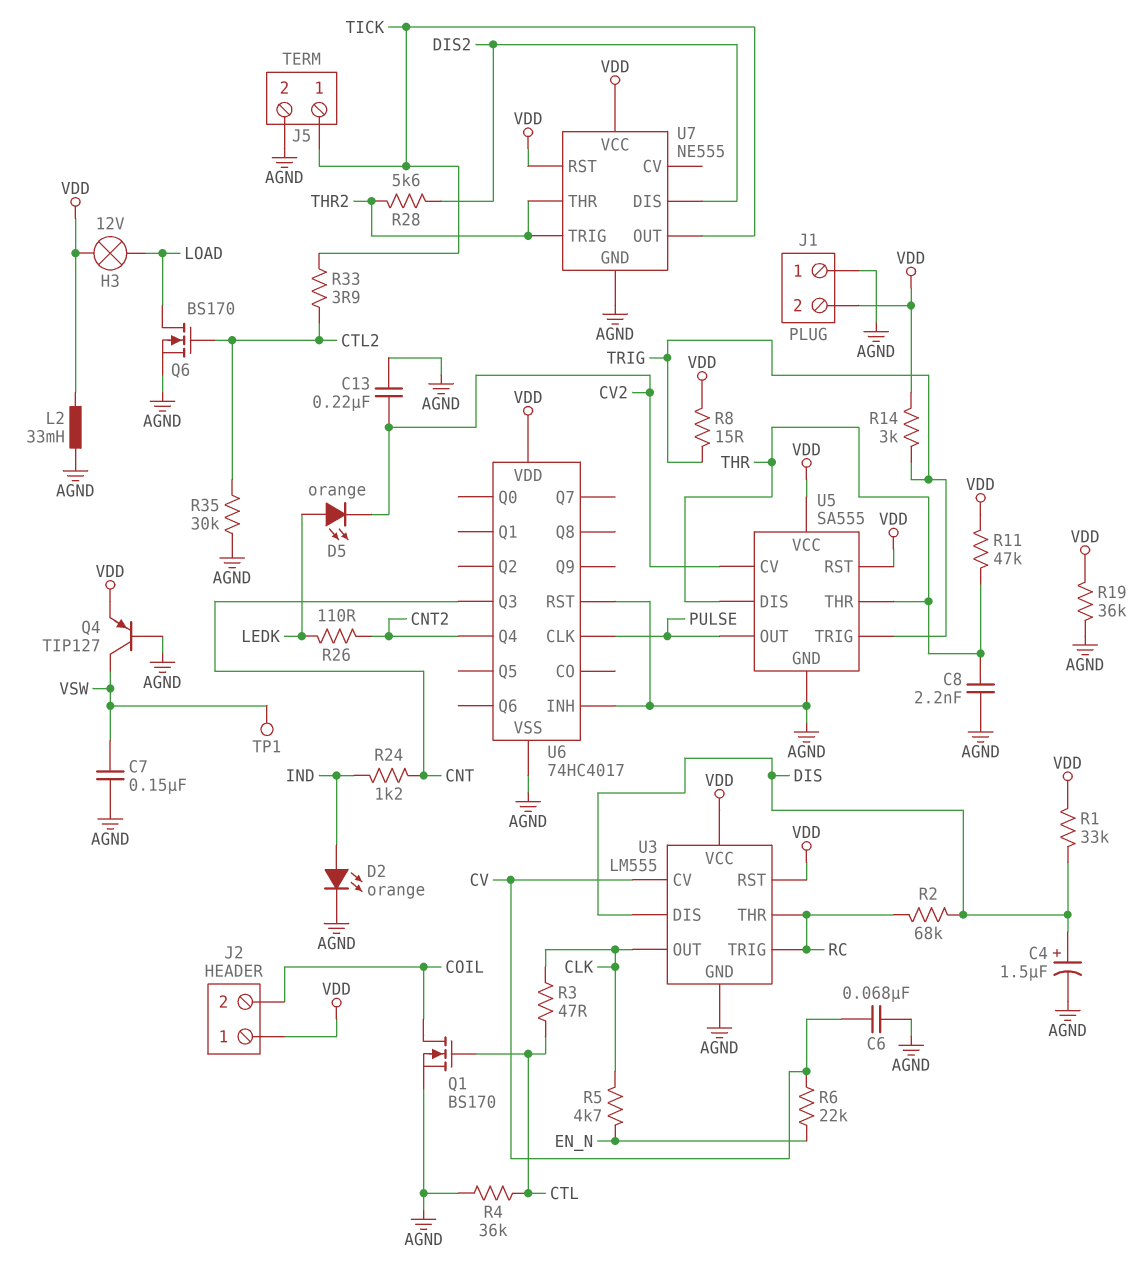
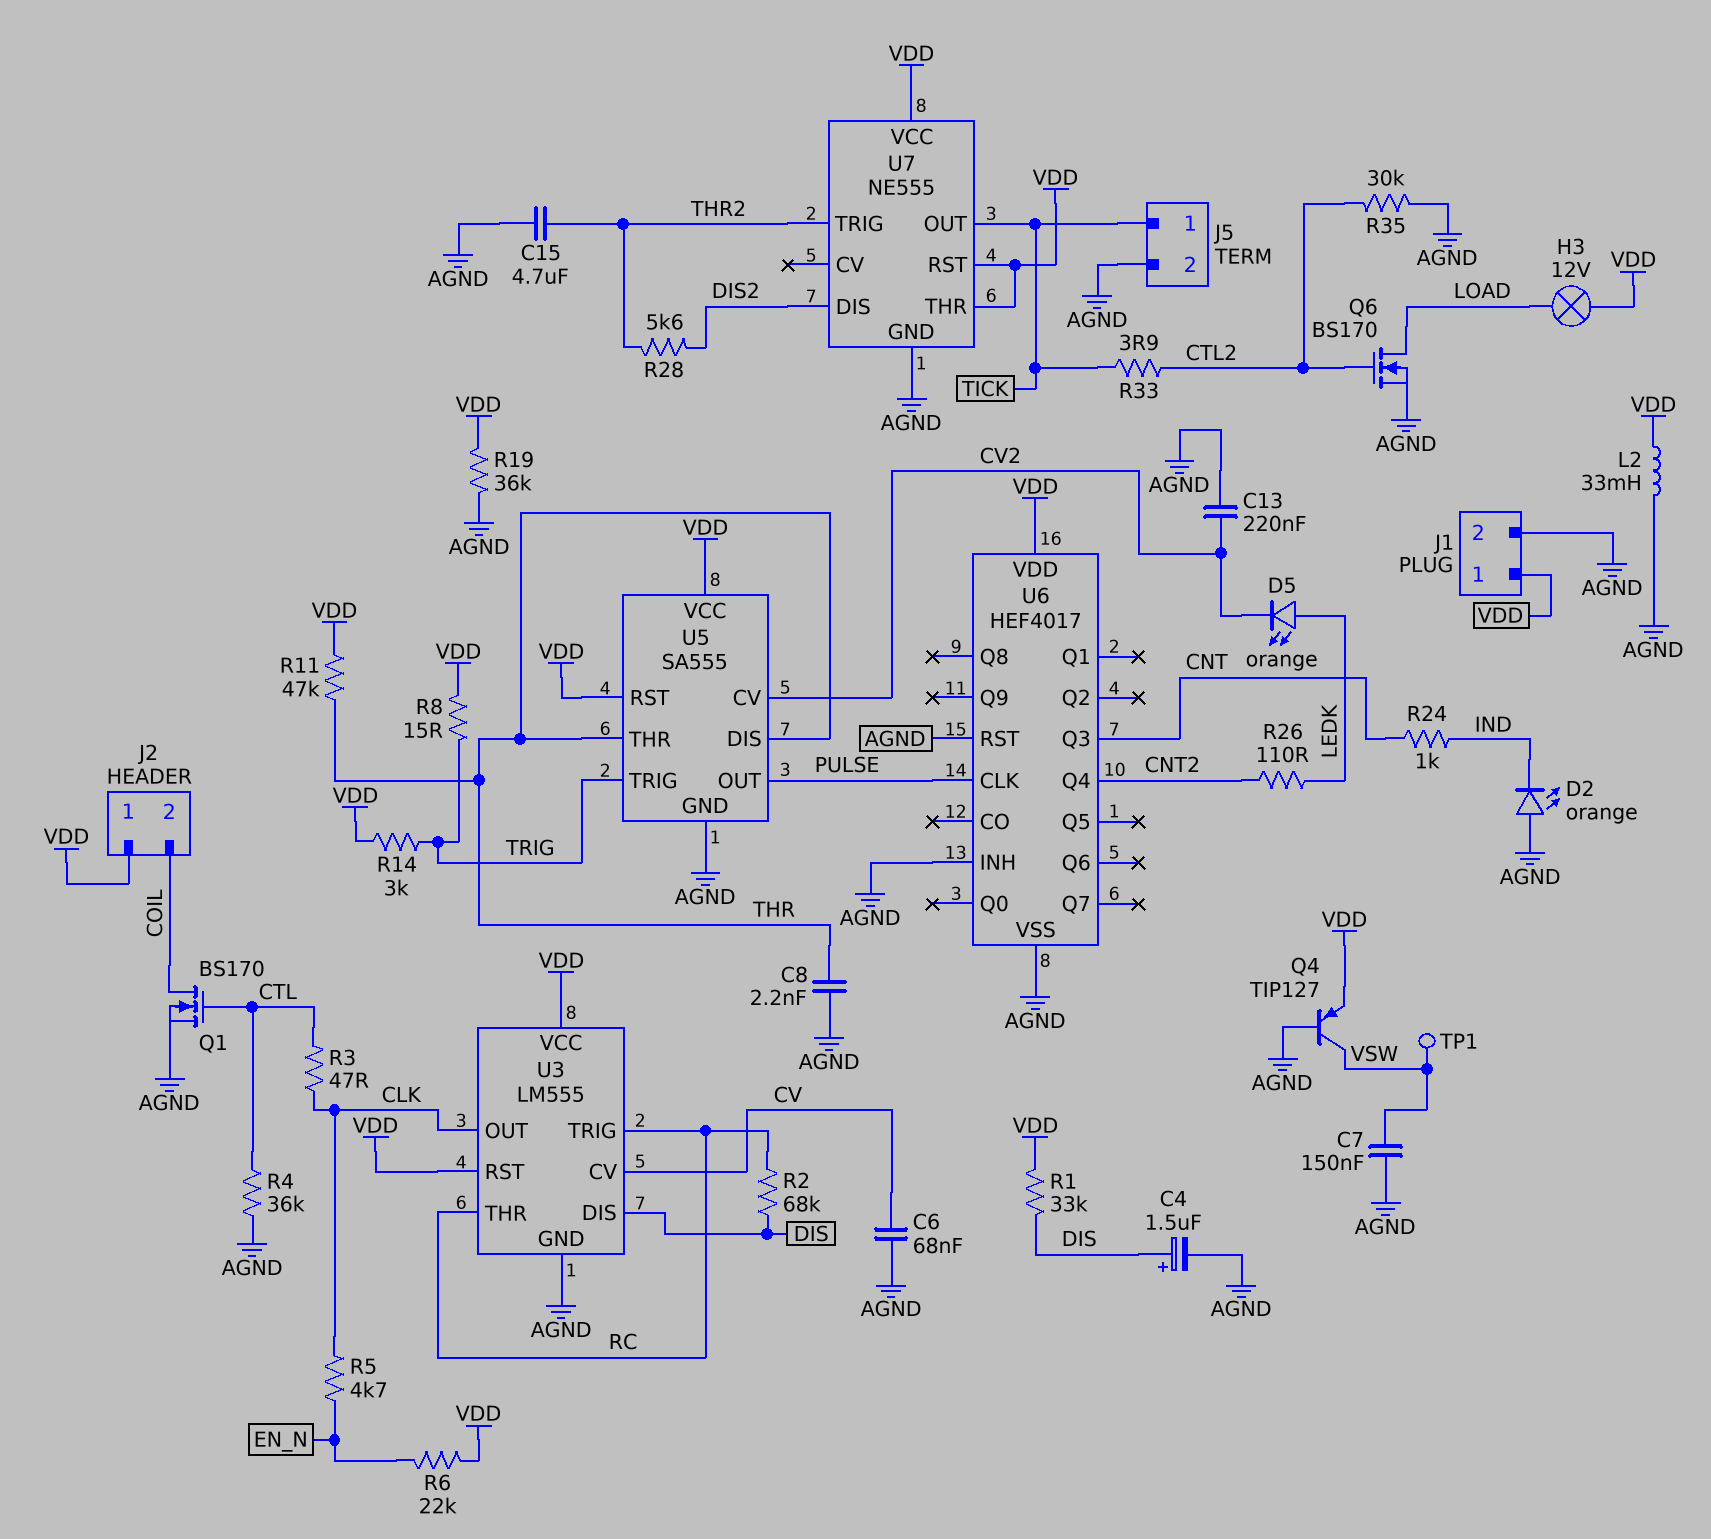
C15: none -> 4.7uF (AGND, THR2)
D2: LED orange (A IND, K AGND) -> LED orange (A AGND, K IND)
J1 pin 1: AGND -> VDD
J1 pin 2: VDD -> AGND
R6: 22k (CV, EN_N) -> 22k (EN_N, VDD)
R24: 1.2k (CNT, IND) -> 1k (CNT, IND)
U6: 74HC4017 -> HEF4017
U7 pin THR: THR2 -> VDD

